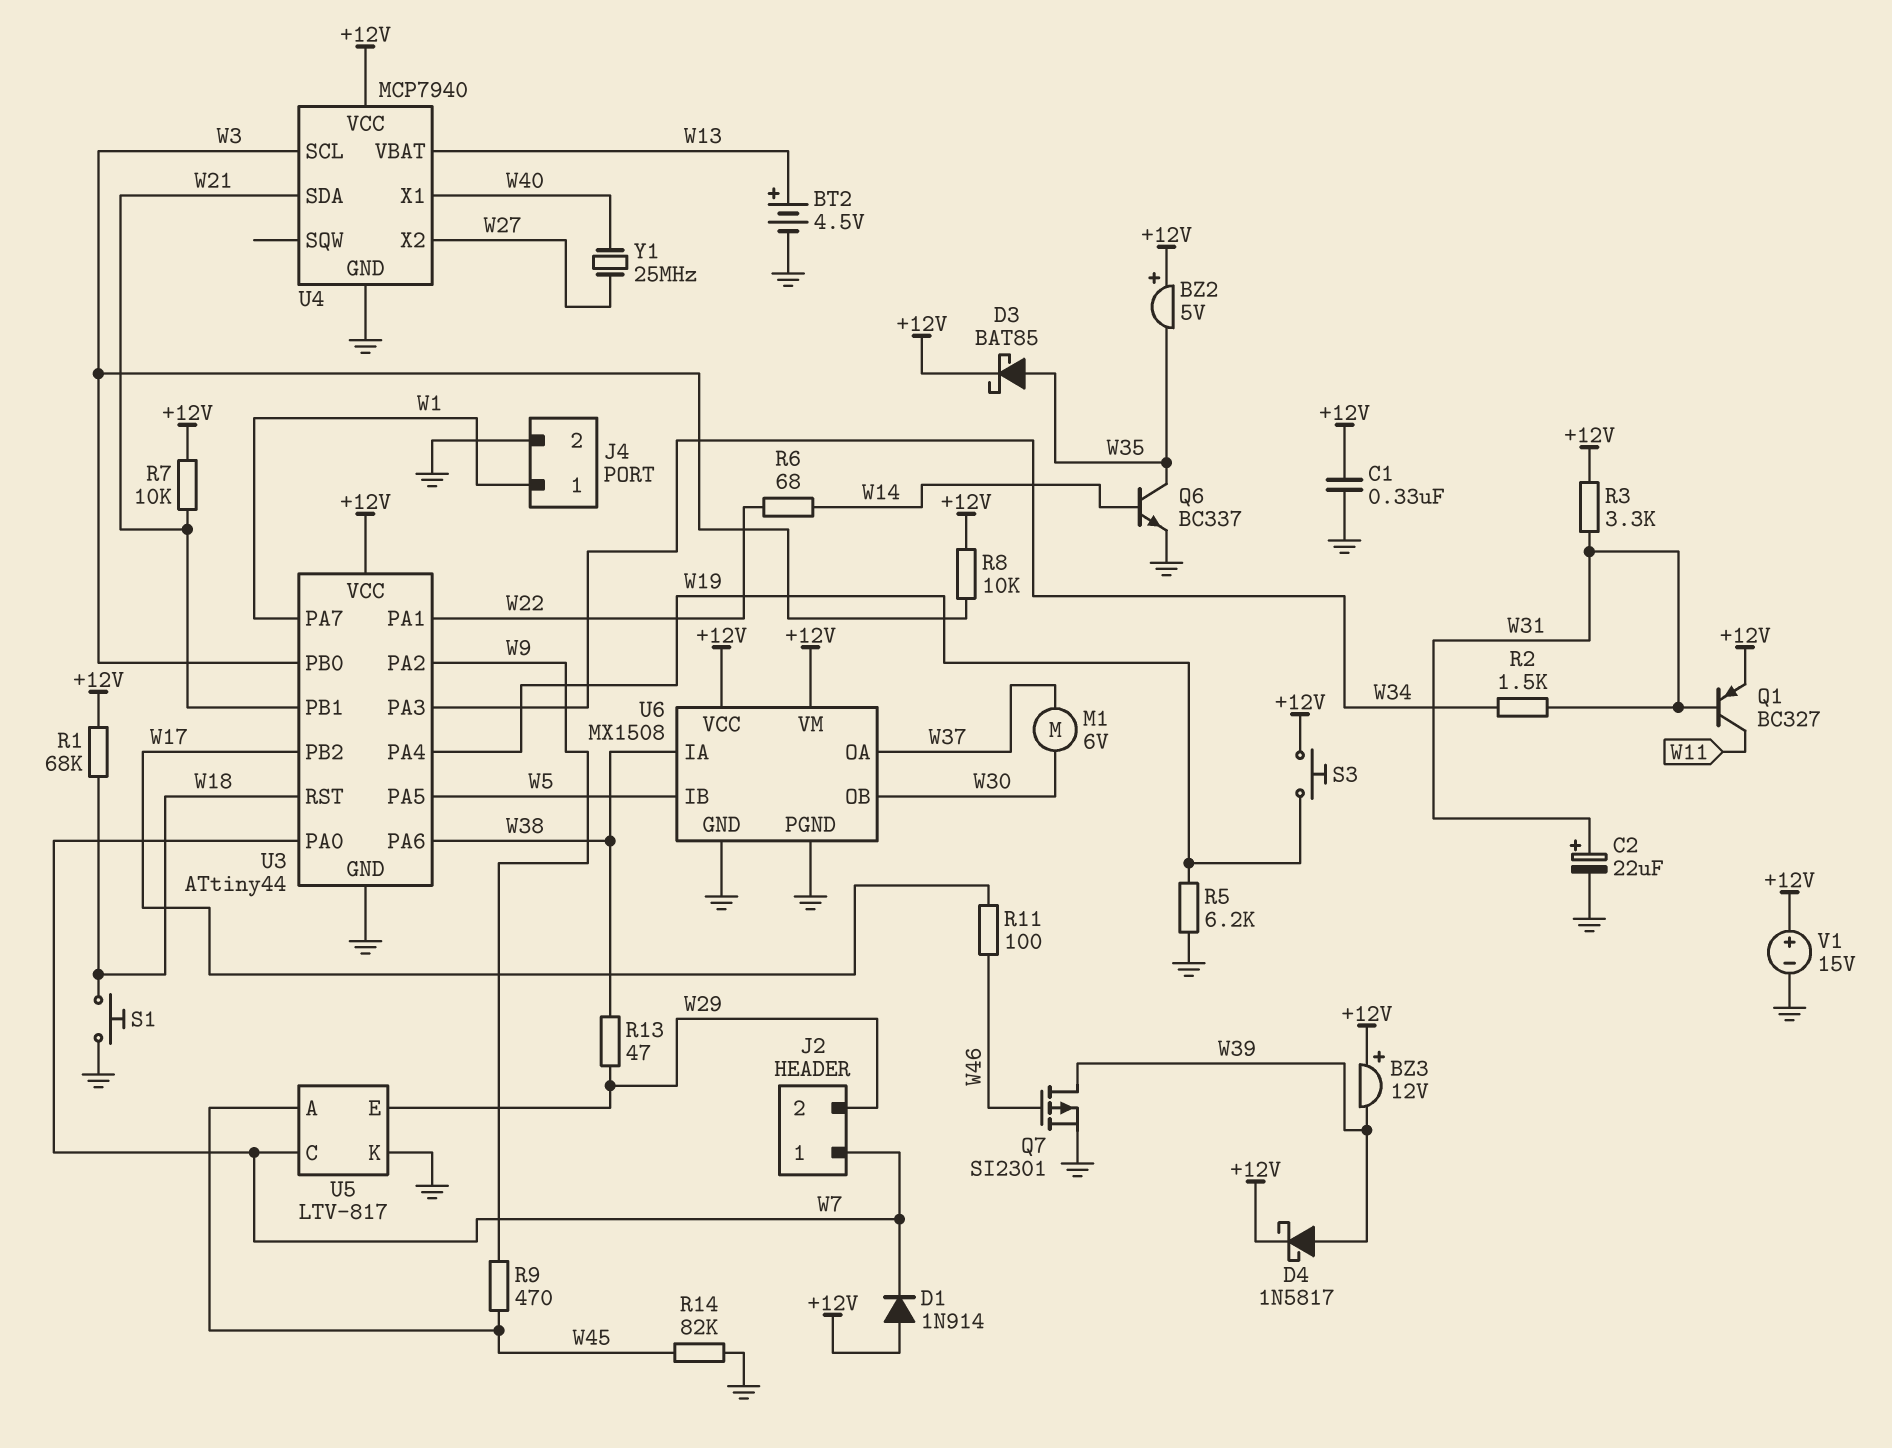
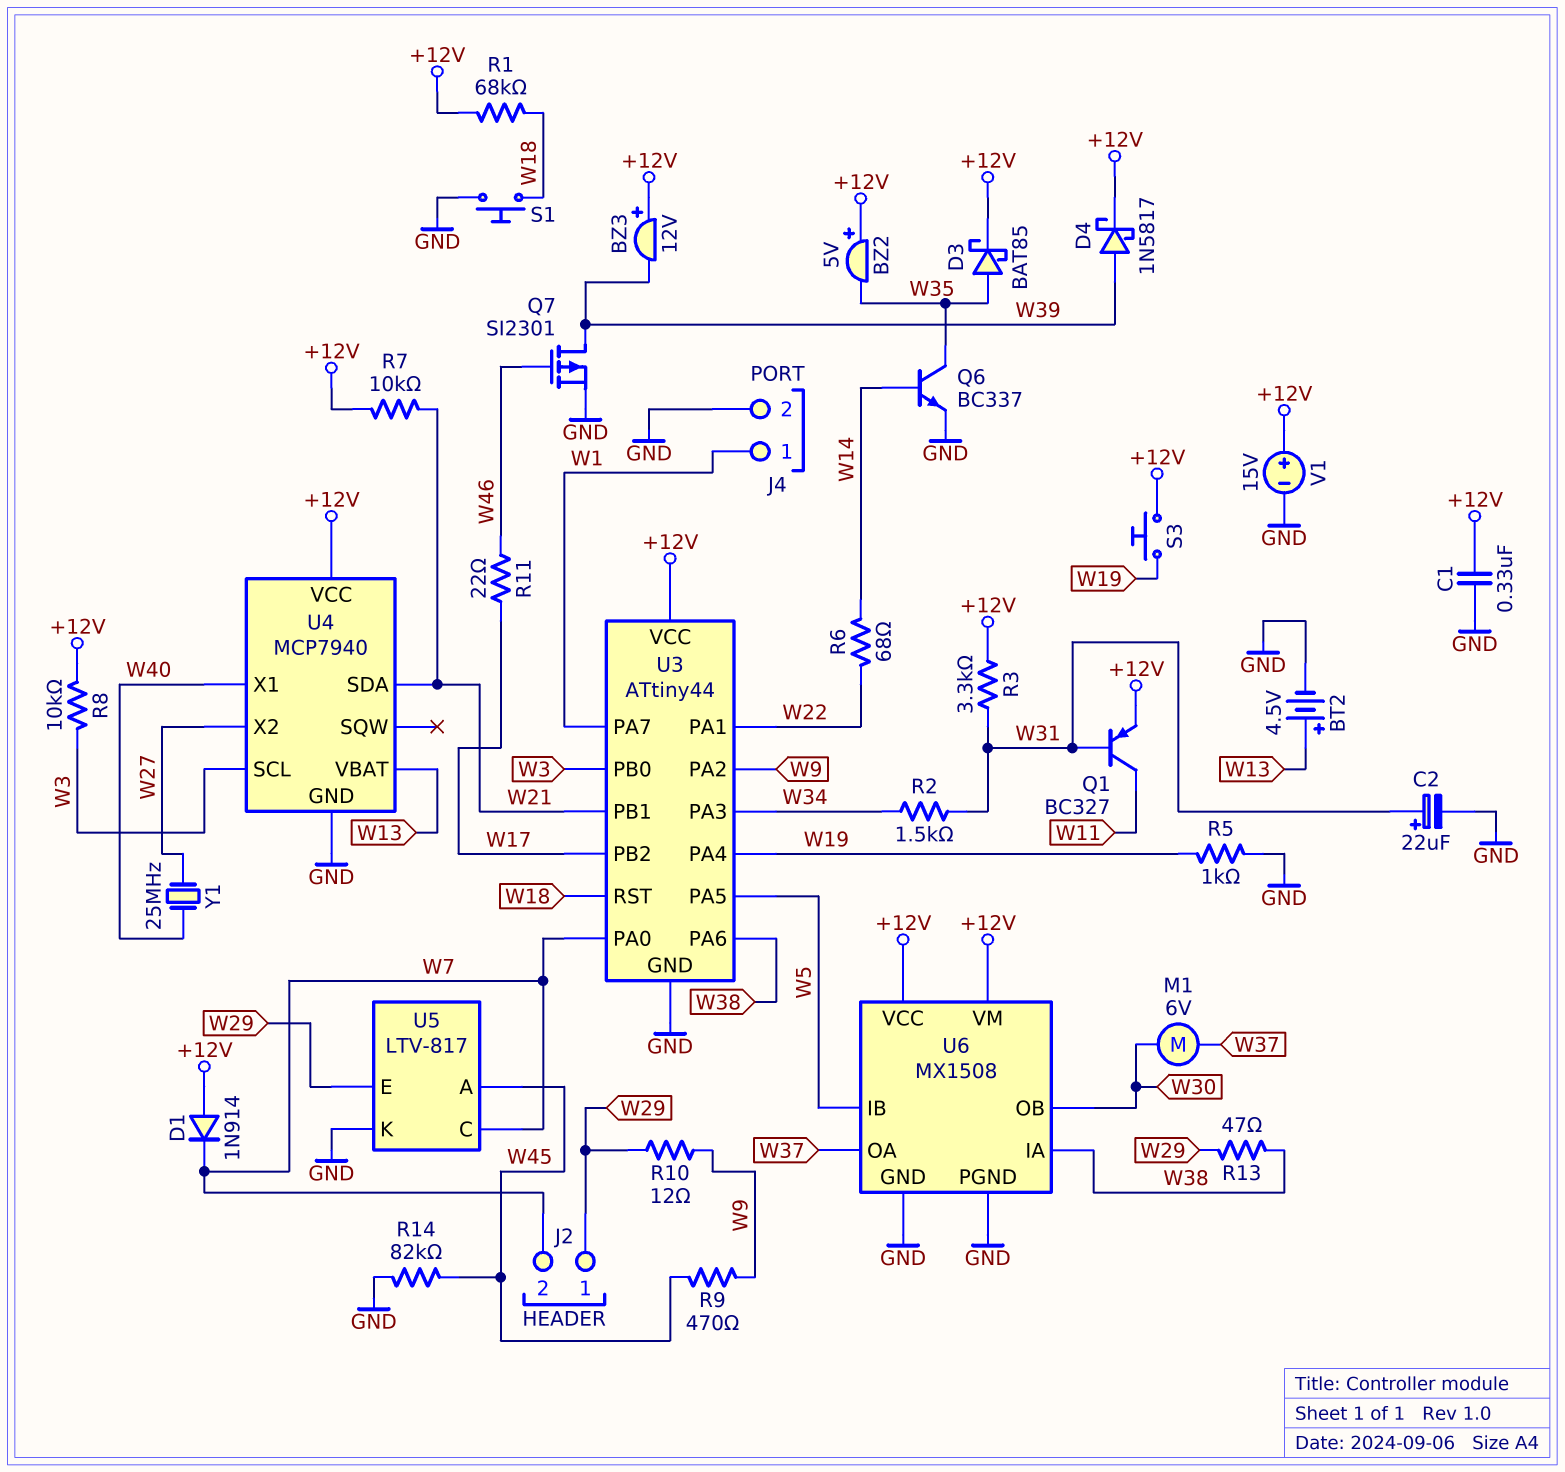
J2 pin 1: W7 -> W29
J2 pin 2: W29 -> W7
R5: 6.2k (GND, W19) -> 1k (GND, W19)
R10: none -> 12 (W9, W29)
R11: 100 (W17, W46) -> 22 (W17, W46)

